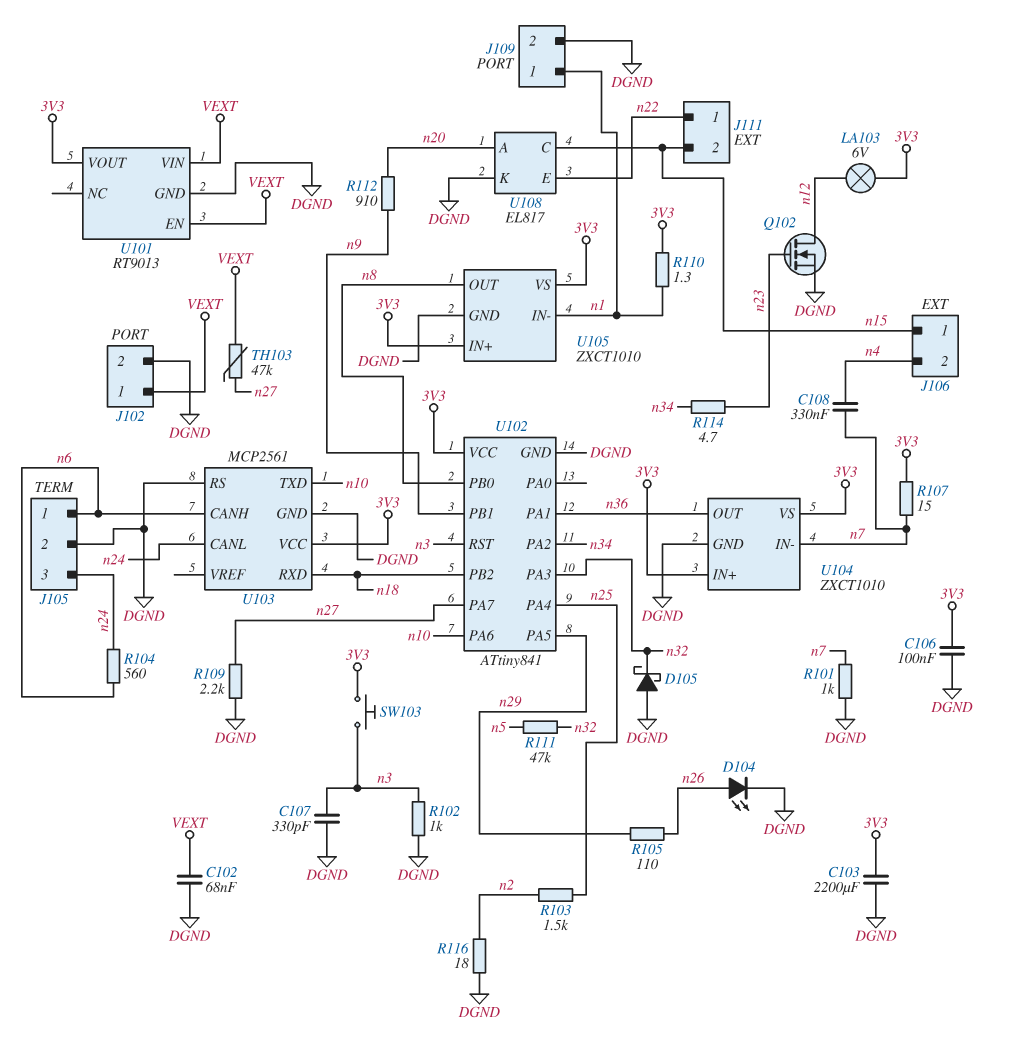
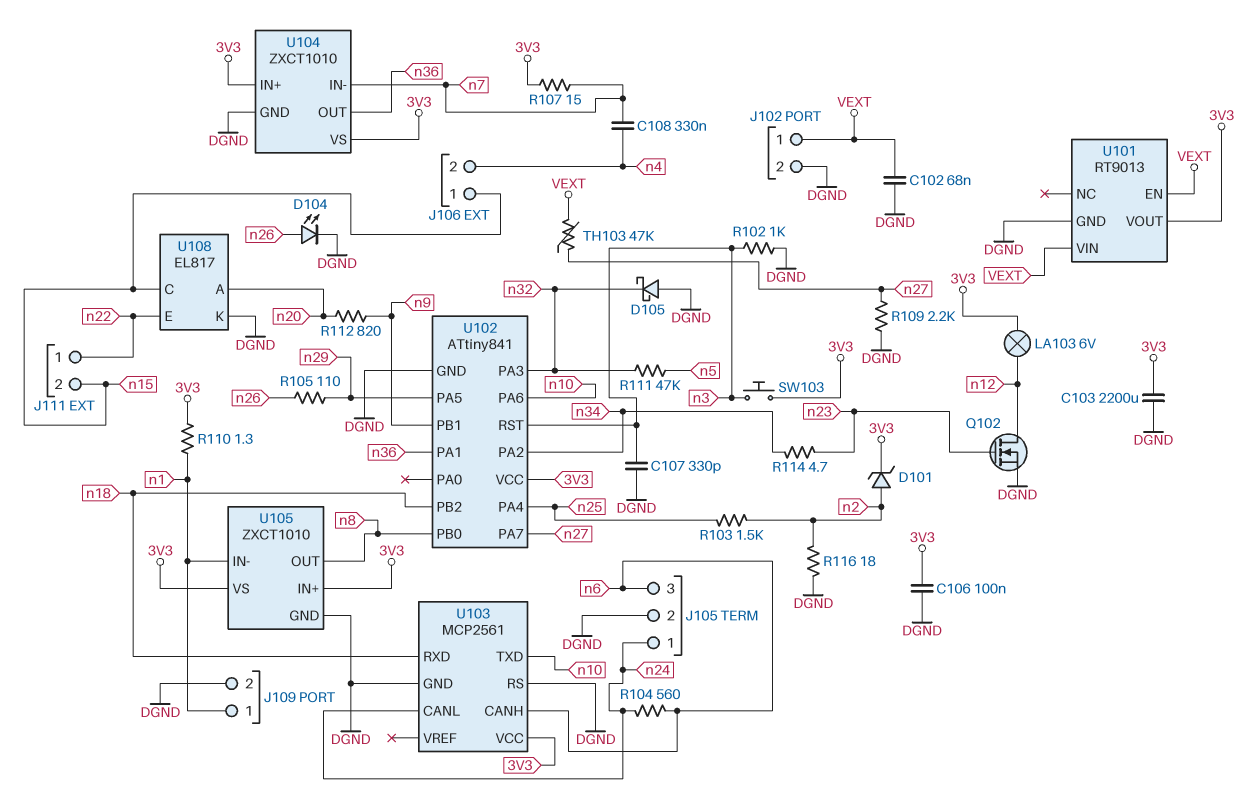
D101: none -> zener (A n2, K 3V3)
J105 pin 1: n6 -> n24
J105 pin 3: n24 -> n6
R101: 1k (DGND, n7) -> none
R112: 910 (n9, n20) -> 820 (n9, n20)

